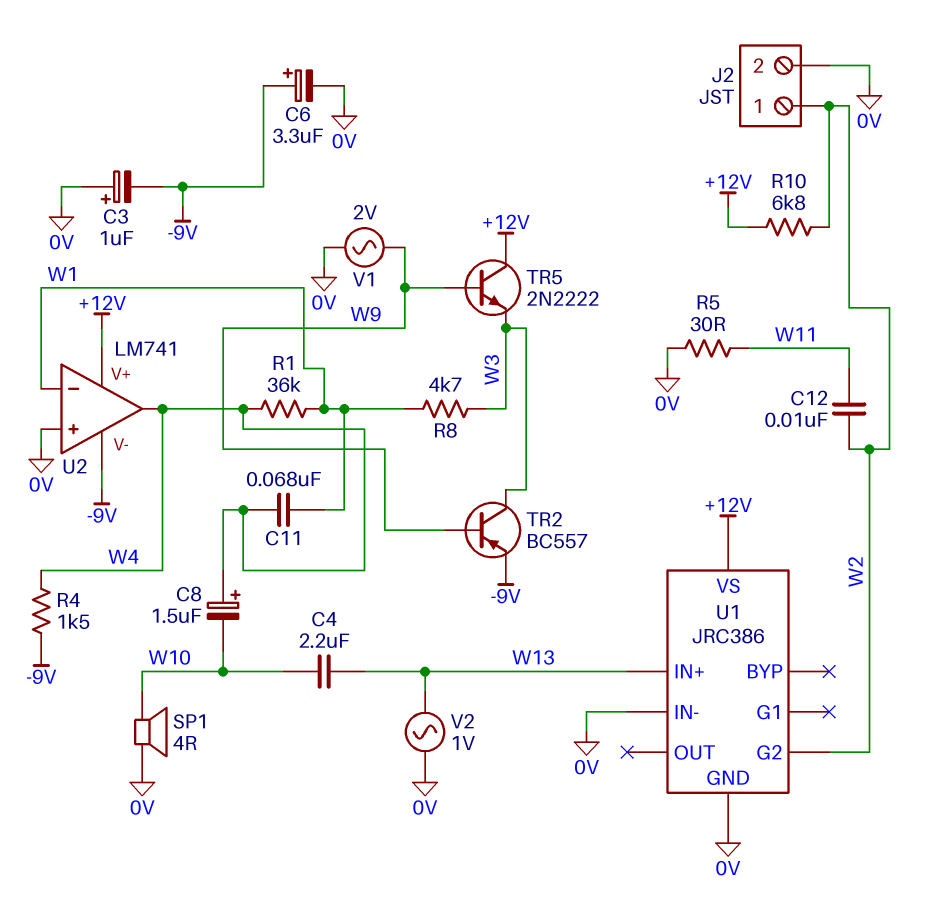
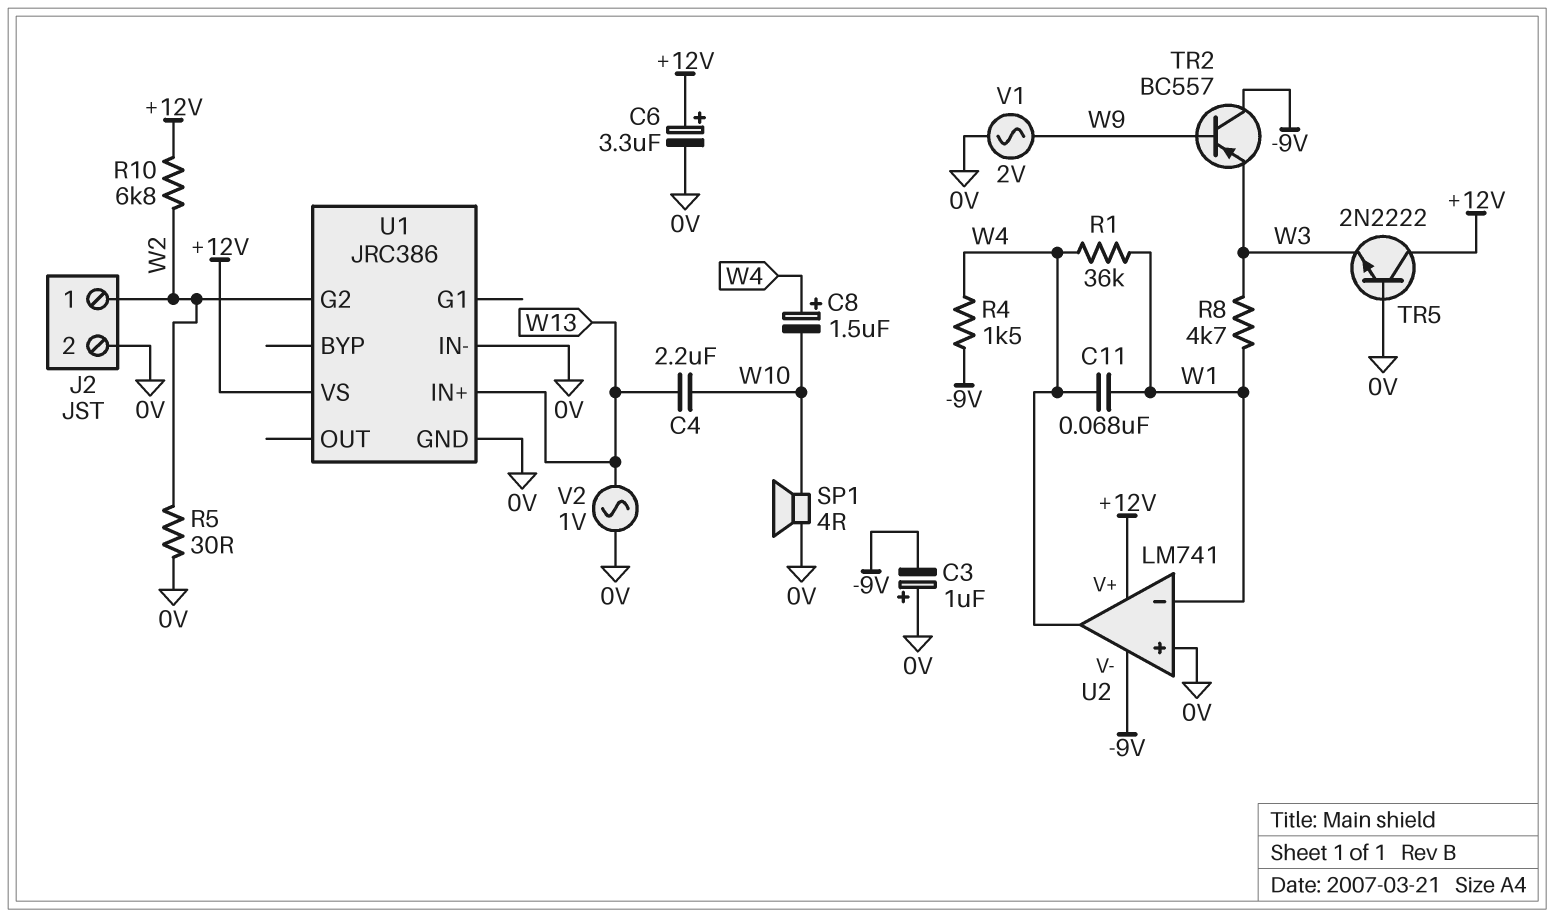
C6: 3.3uF (plus -9V, minus 0V) -> 3.3uF (plus +12V, minus 0V)
C12: 10nF (W2, W11) -> none
R5: 30 (0V, W11) -> 30 (0V, W2)
TR2: PNP BC557 (B W9, C W3, E -9V) -> PNP BC557 (B W9, C -9V, E W3)
TR5: NPN 2N2222 (B W9, C +12V, E W3) -> NPN 2N2222 (B 0V, C +12V, E W3)

